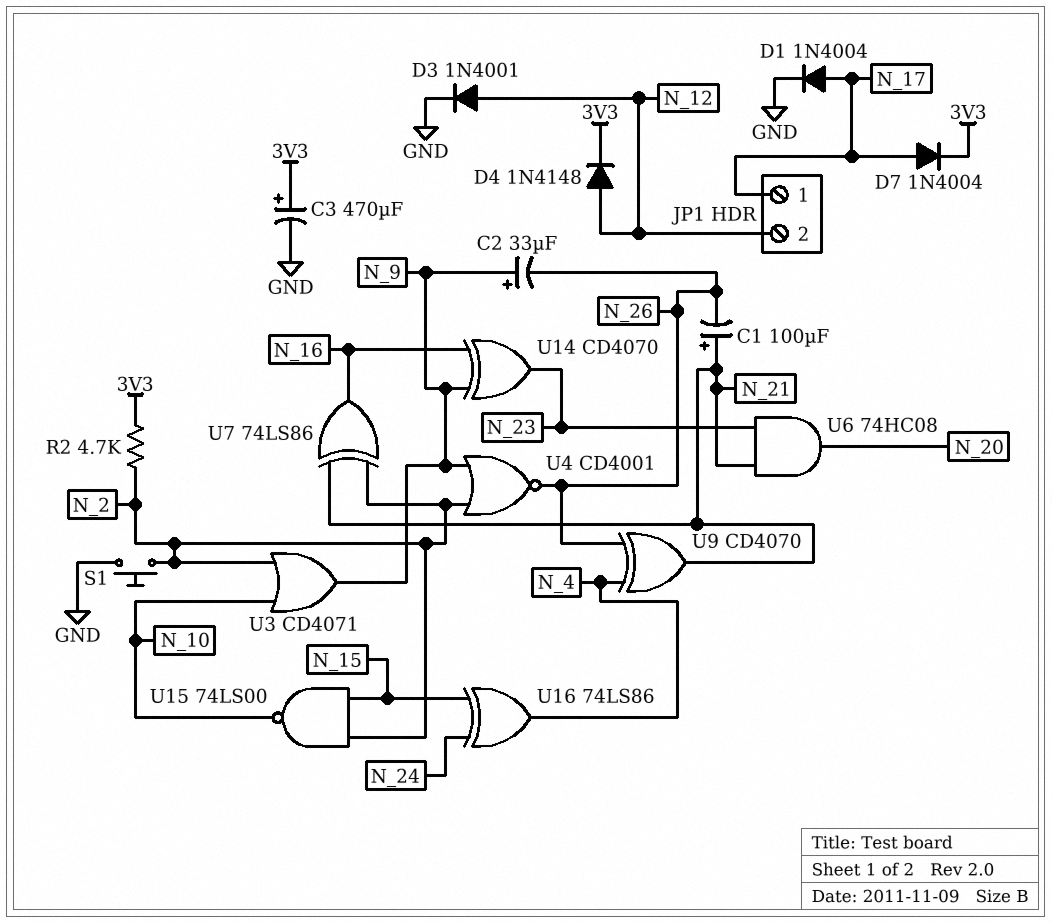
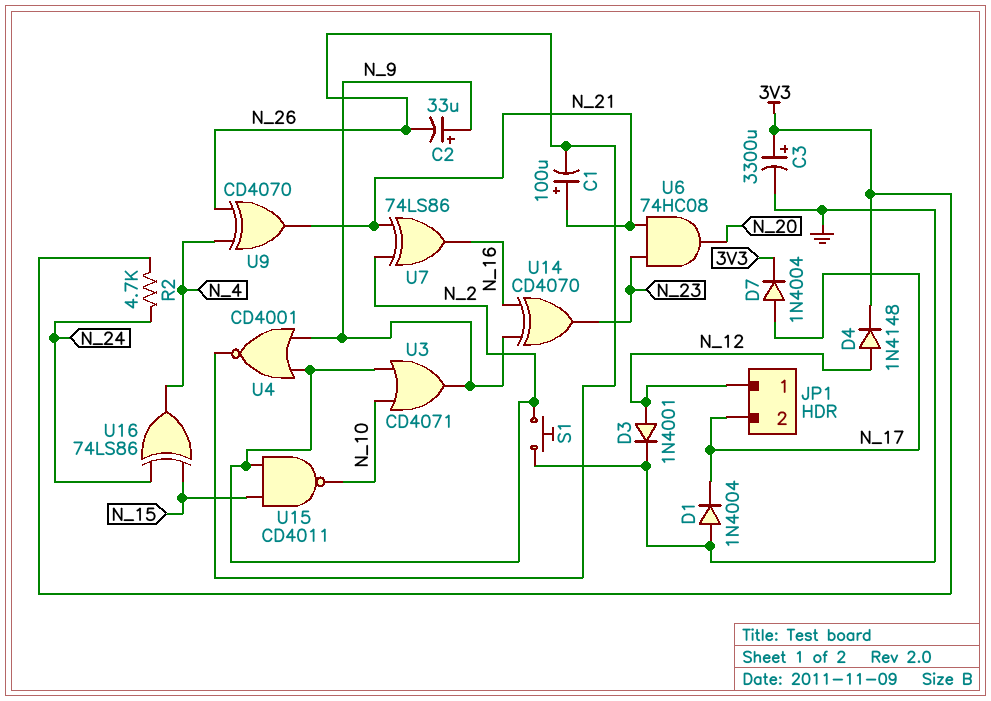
C3: 470uF (plus 3V3, minus GND) -> 3300uF (plus 3V3, minus GND)
D1: diode 1N4004 (A N_17, K GND) -> diode 1N4004 (A GND, K N_17)
JP1 pin 1: N_17 -> N_12
JP1 pin 2: N_12 -> N_17
R2: 4.7k (3V3, N_2) -> 4.7k (3V3, N_24)
U15: NAND 74LS00 (in N_2, in N_15, out N_10) -> NAND CD4011 (in N_2, in N_15, out N_10)

